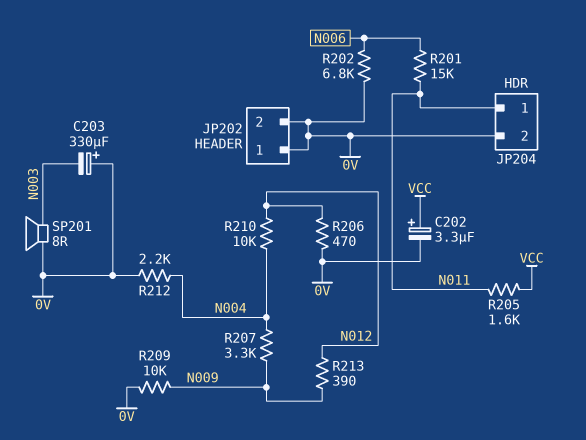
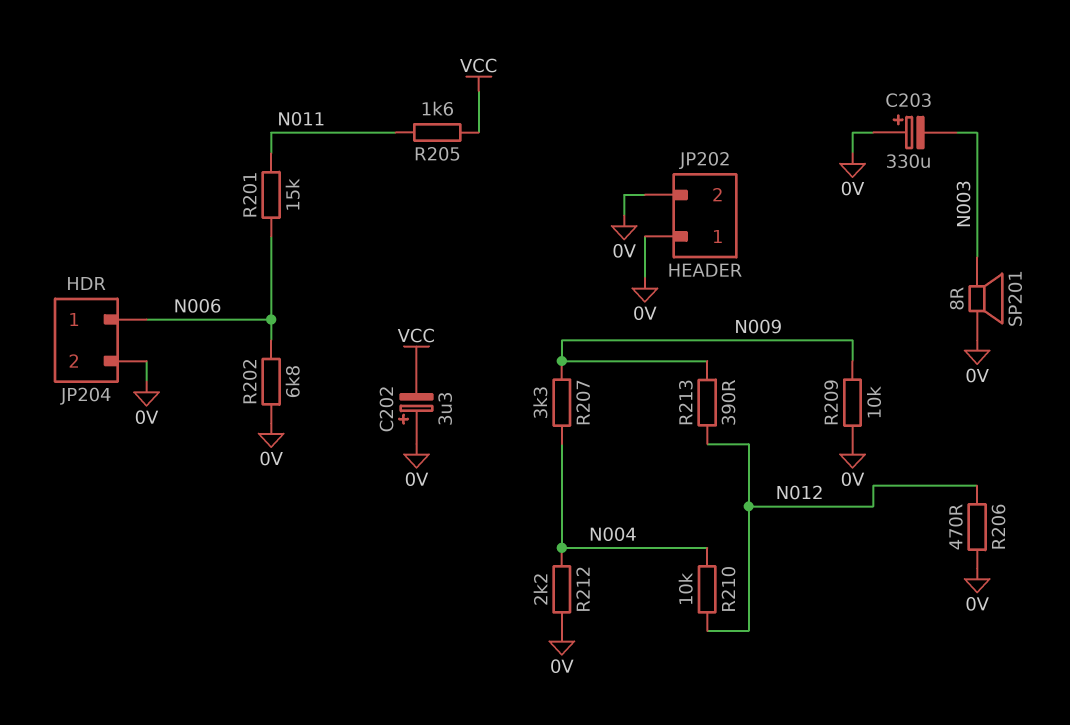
C202: 3.3uF (plus VCC, minus 0V) -> 3.3uF (plus 0V, minus VCC)
JP204 pin 1: N011 -> N006

